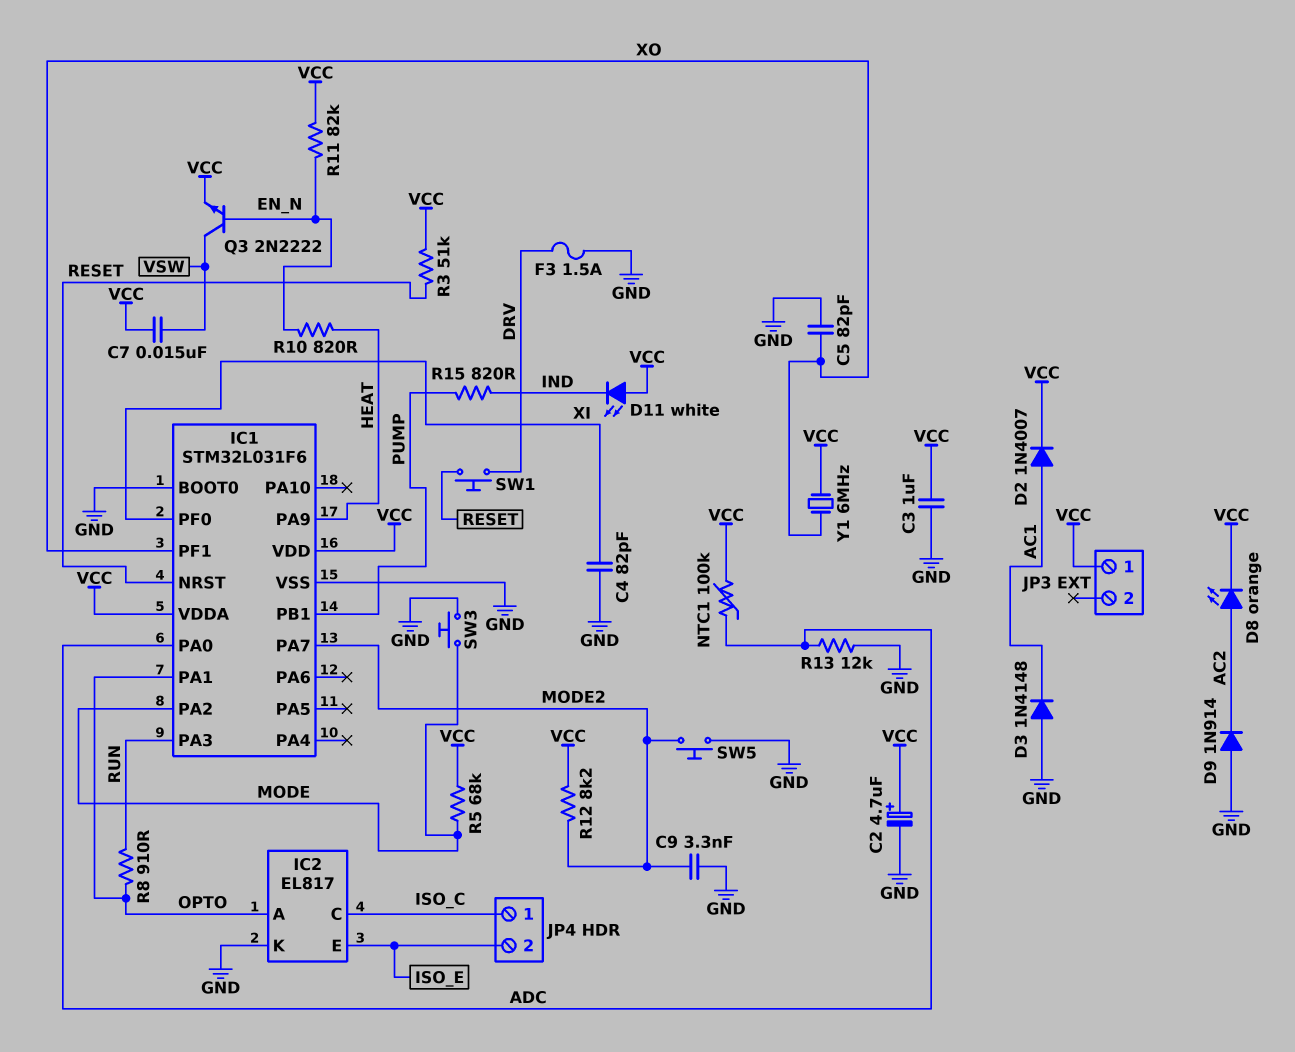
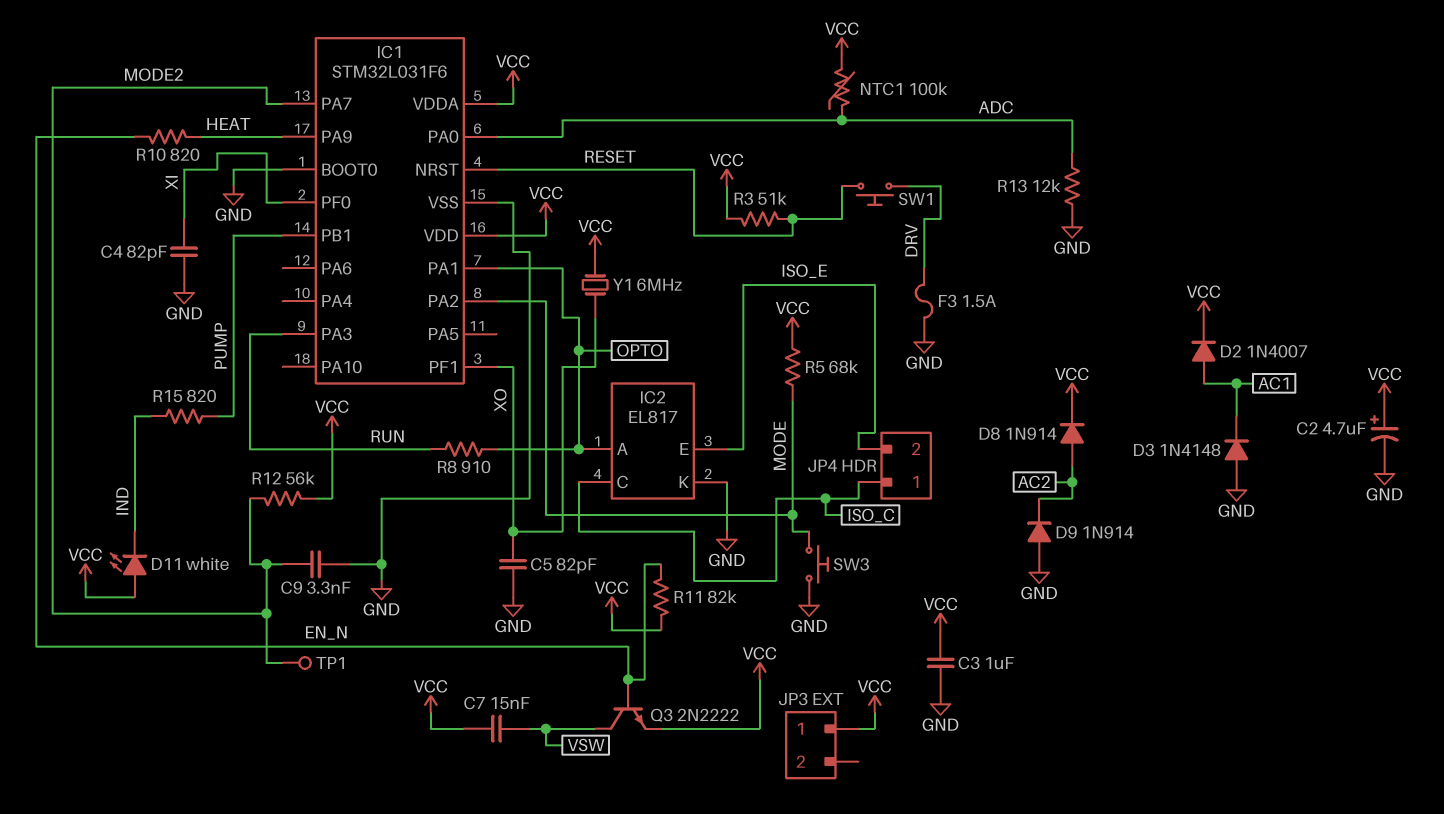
D8: LED orange (A AC2, K VCC) -> diode 1N914 (A AC2, K VCC)
R12: 8.2k (MODE2, VCC) -> 56k (MODE2, VCC)
SW5: button (GND, MODE2) -> none
TP1: none -> test point (MODE2)

